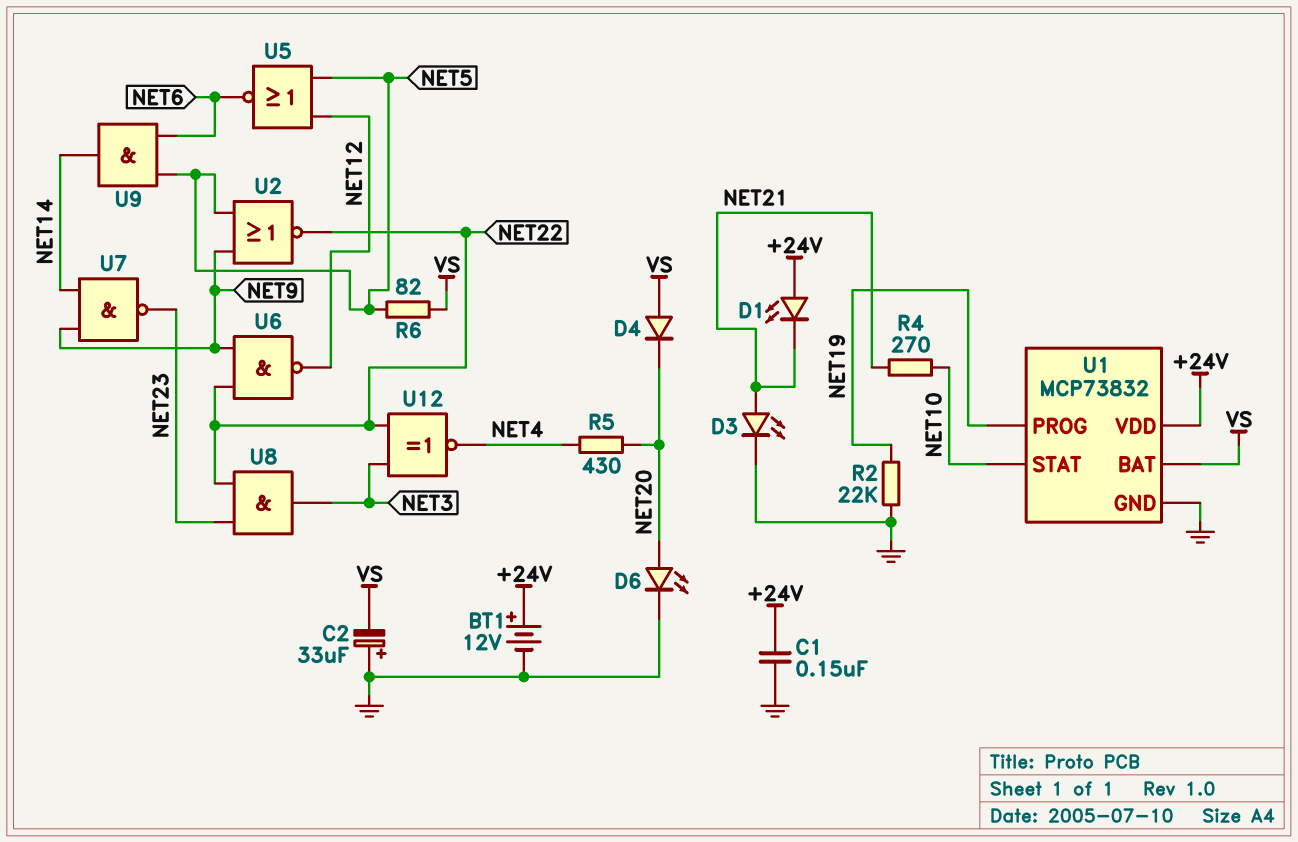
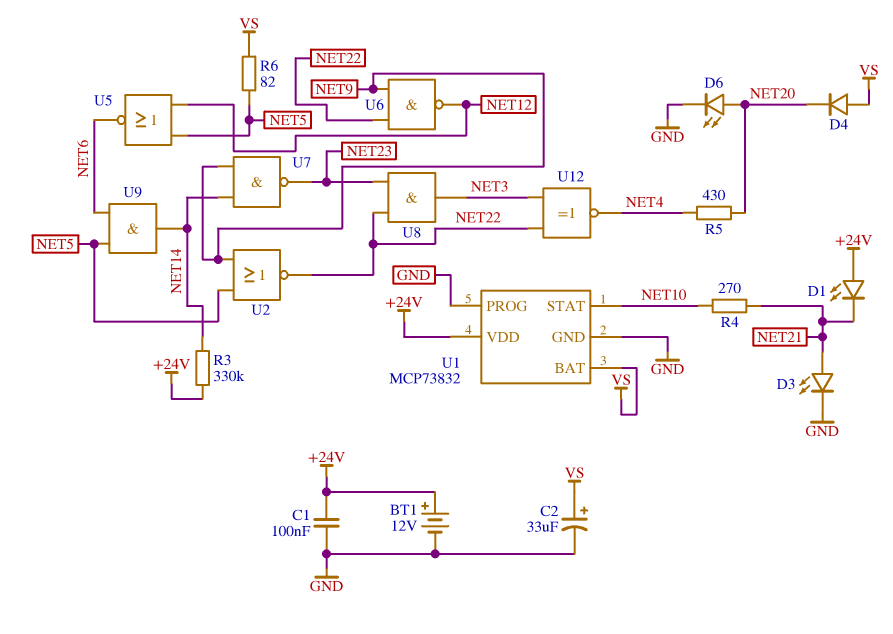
C1: 150nF (+24V, GND) -> 100nF (+24V, GND)
C2: 33uF (plus GND, minus VS) -> 33uF (plus VS, minus GND)
R2: 22k (GND, NET19) -> none
R3: none -> 330k (+24V, NET14)
U1 pin PROG: NET19 -> GND

